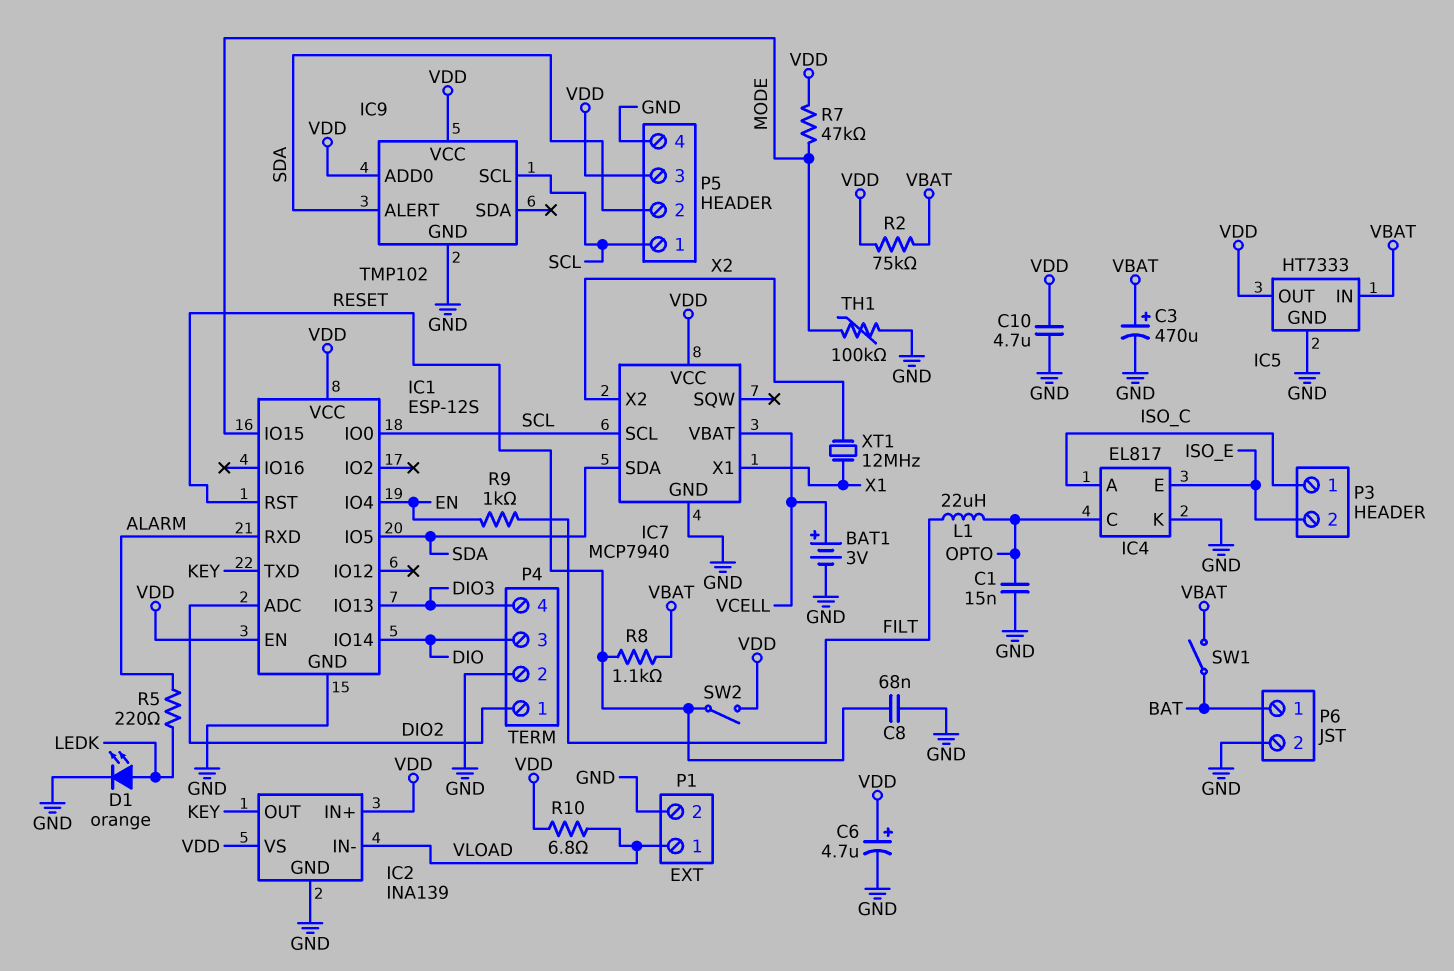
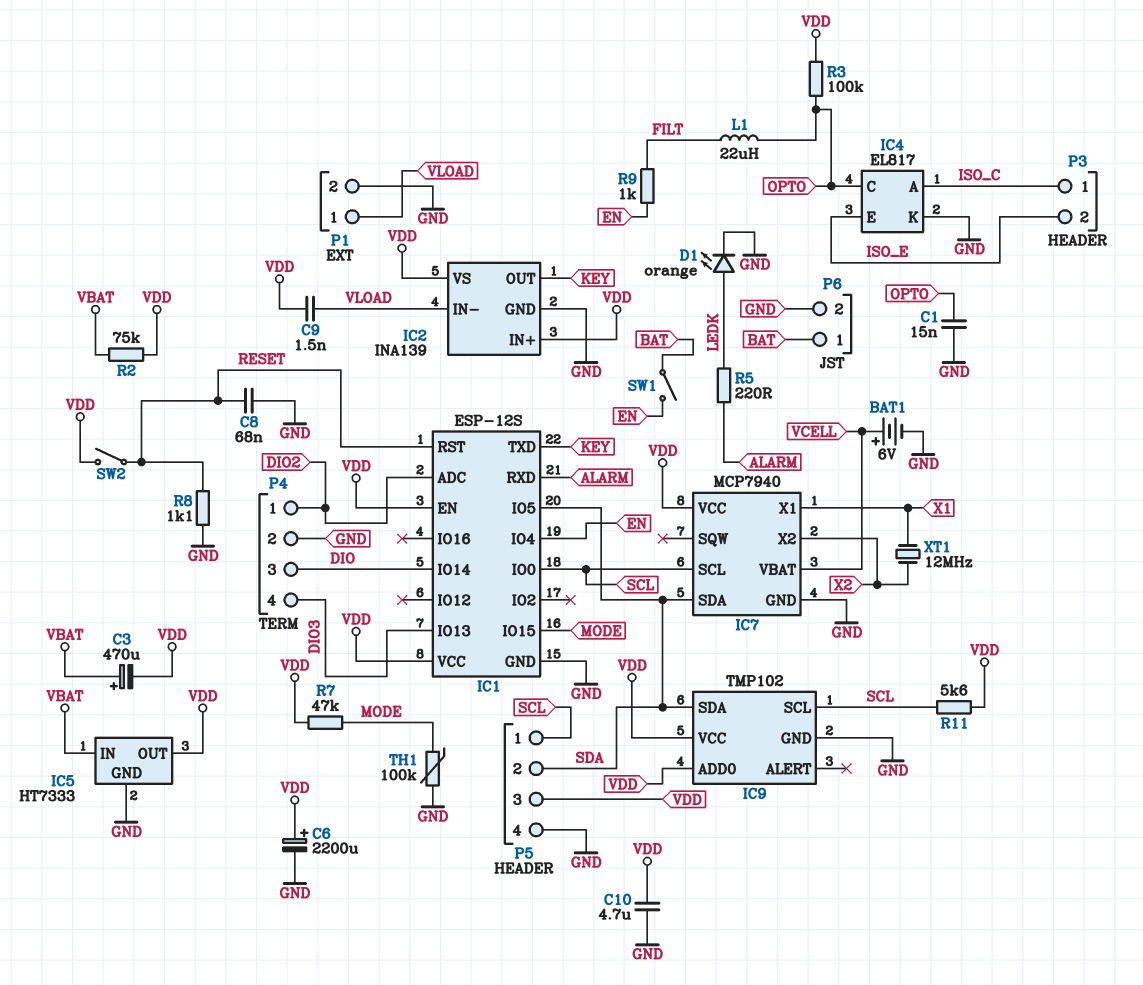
BAT1: 3V (plus VCELL, minus GND) -> 6V (plus VCELL, minus GND)
C3: 470uF (plus VBAT, minus GND) -> 470uF (plus VBAT, minus VDD)
C6: 4.7uF (plus VDD, minus GND) -> 2200uF (plus VDD, minus GND)
C9: none -> 1.5nF (VDD, VLOAD)
IC9 pin ALERT: SDA -> none
IC9 pin SDA: none -> SDA
R3: none -> 100k (OPTO, VDD)
R8: 1.1k (RESET, VBAT) -> 1.1k (GND, RESET)
R10: 6.8 (VDD, VLOAD) -> none
R11: none -> 5.6k (SCL, VDD)
SW1: switch (BAT, VBAT) -> switch (BAT, EN)

